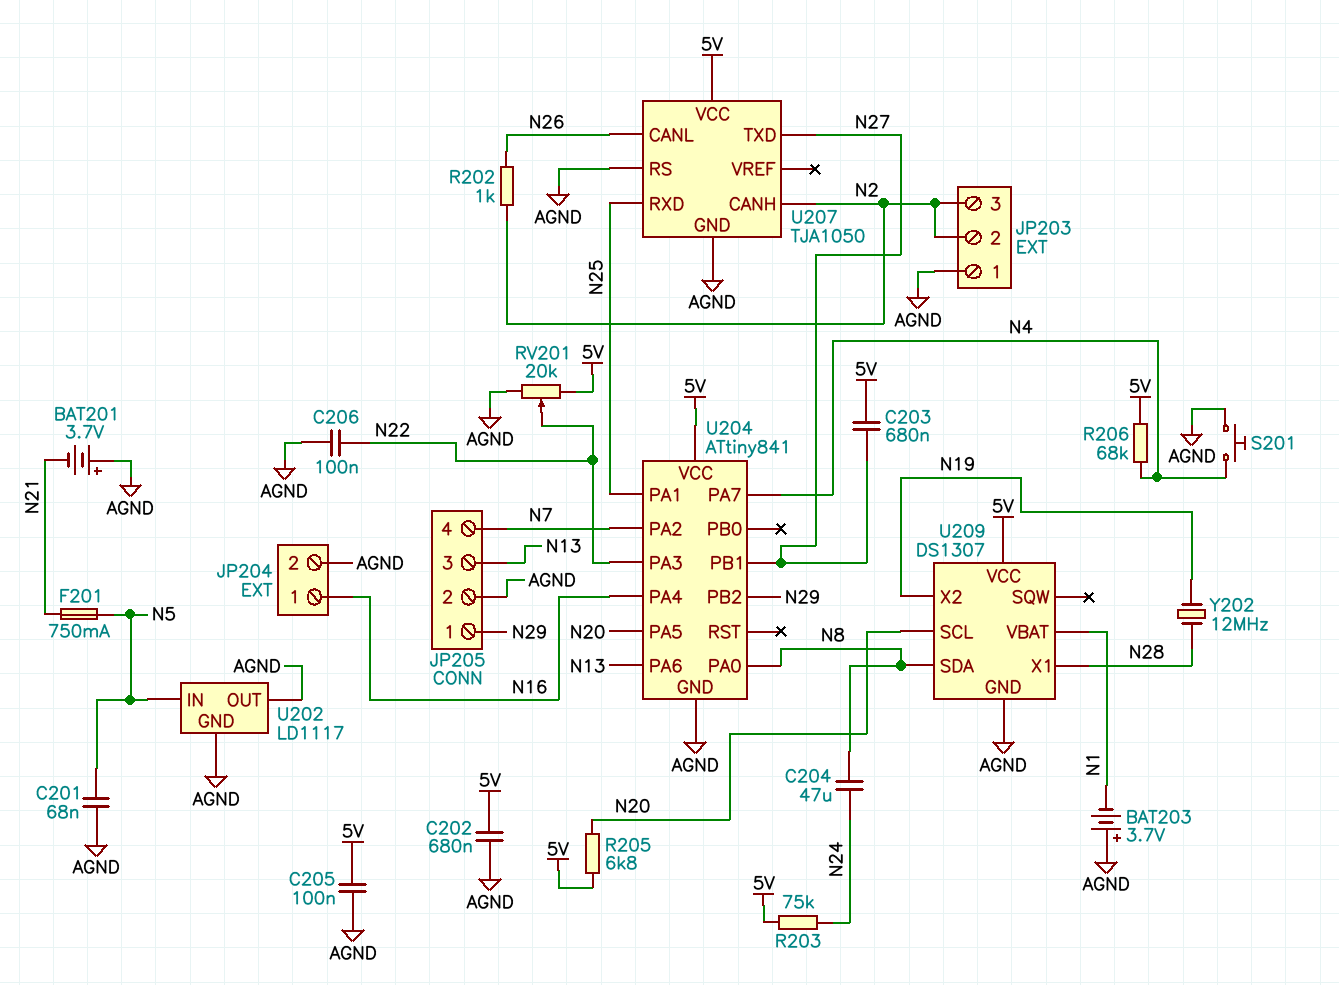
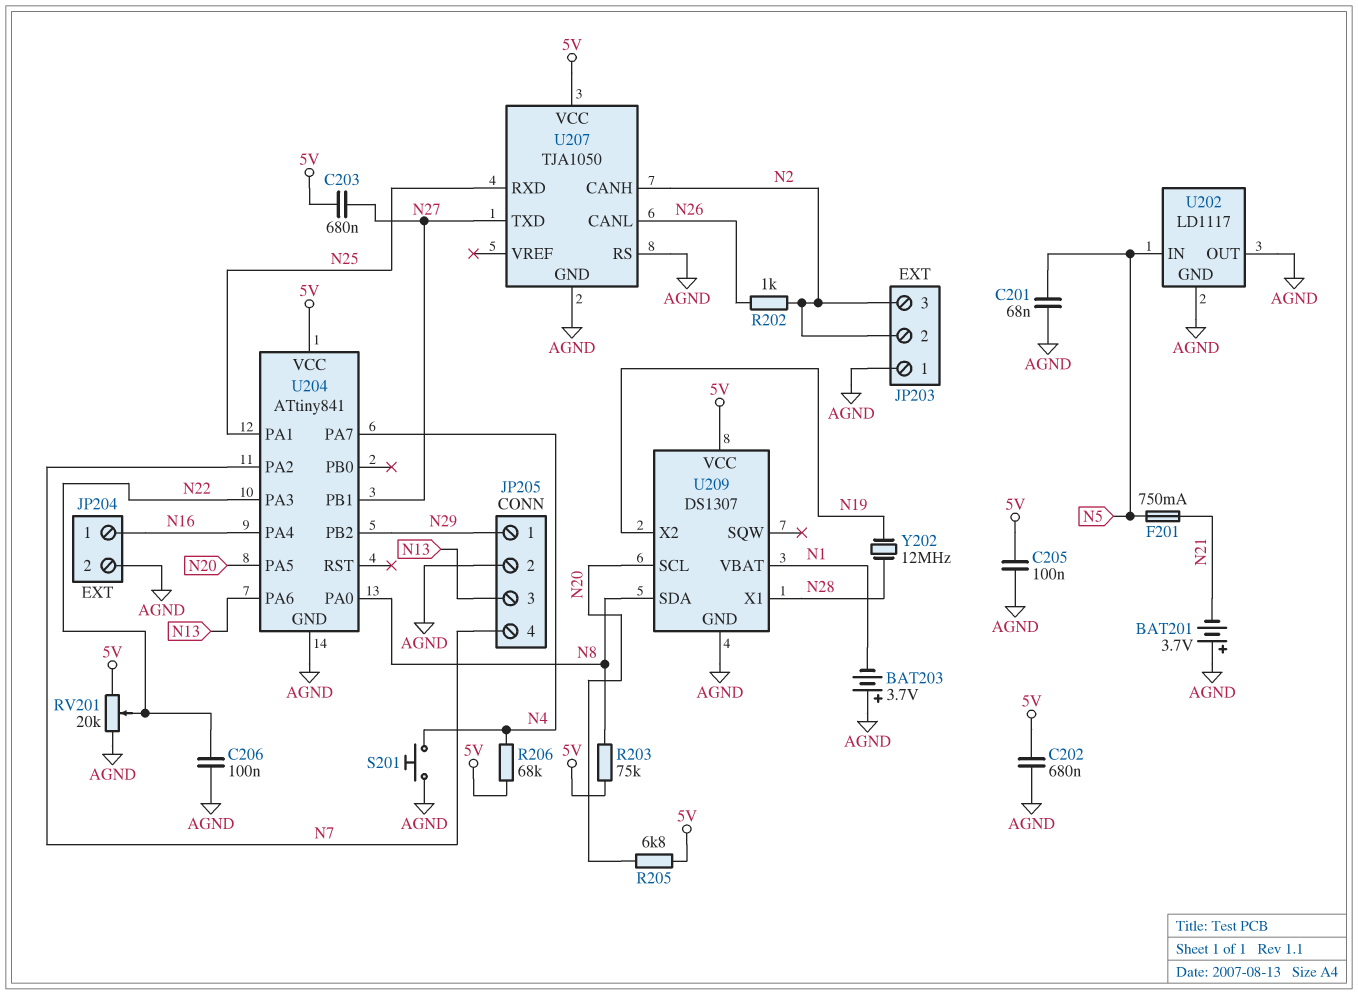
C204: 47uF (N8, N24) -> none
R203: 75k (5V, N24) -> 75k (5V, N8)

